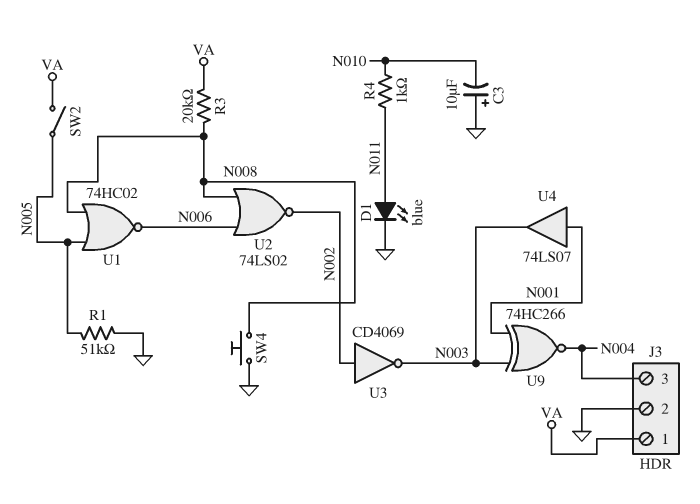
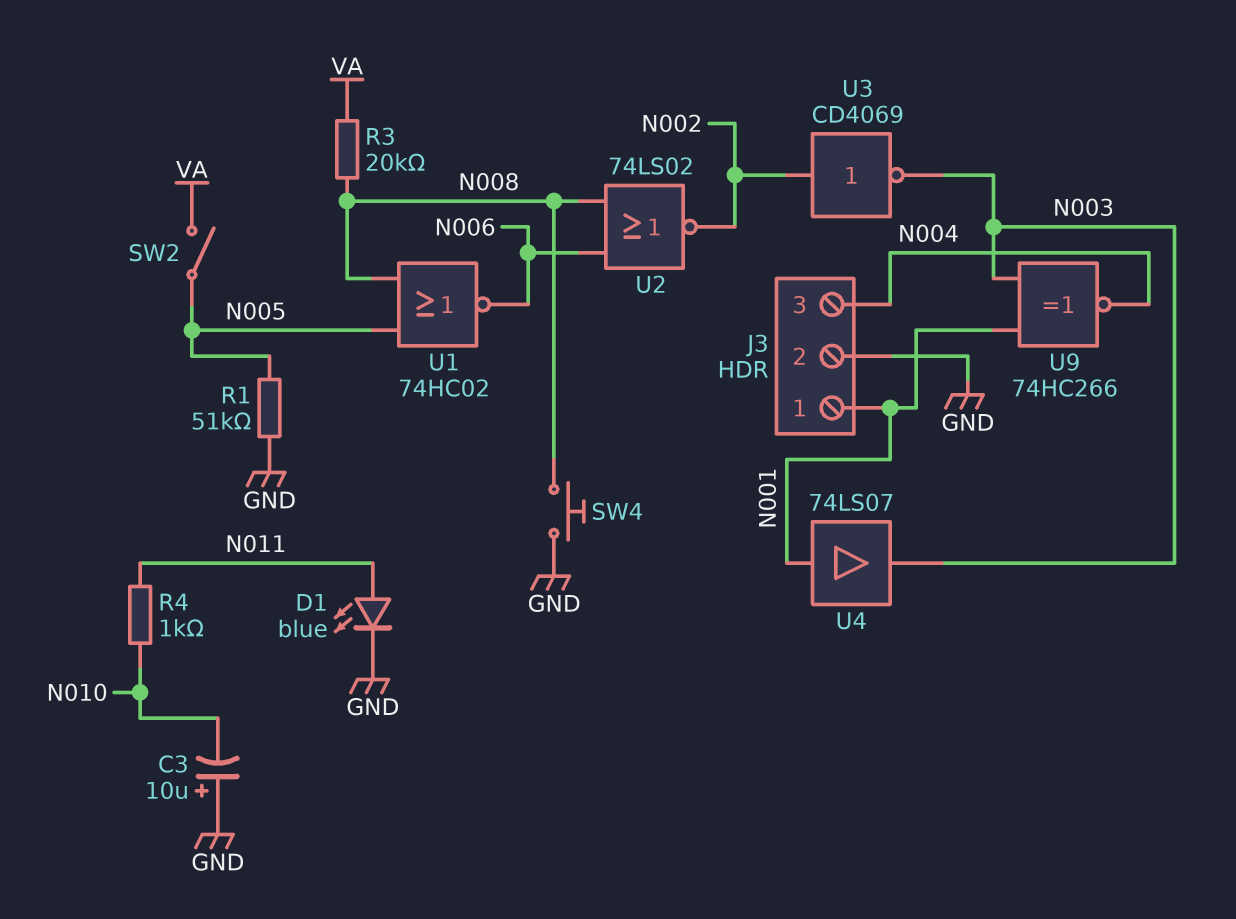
J3 pin 1: VA -> N001

